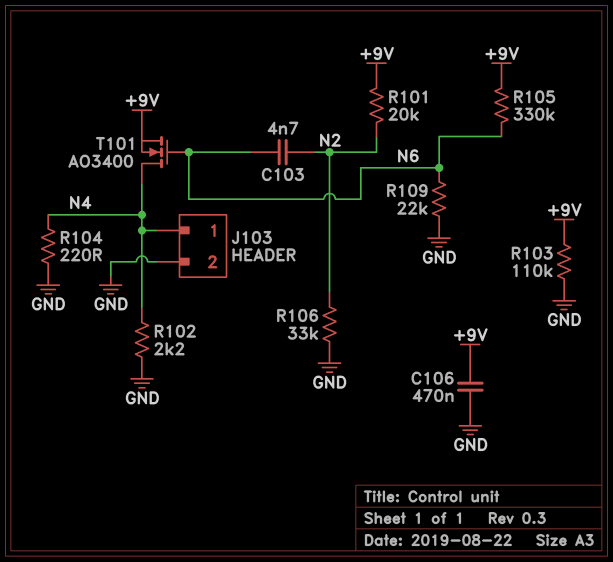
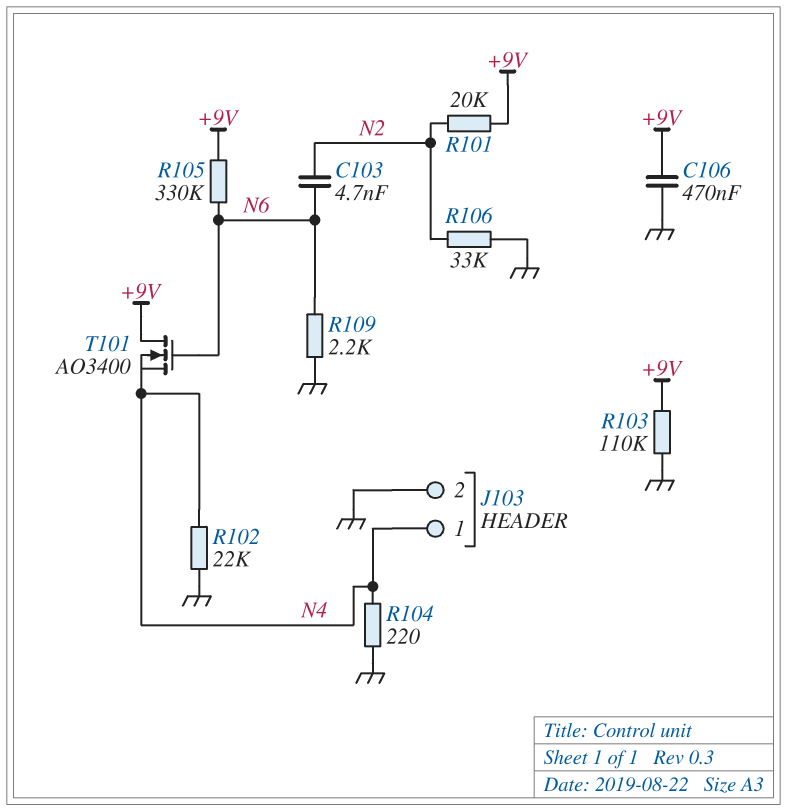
R102: 2.2k (GND, N4) -> 22k (GND, N4)
R109: 22k (GND, N6) -> 2.2k (GND, N6)
T101: NMOS AO3400 (G N6, D N4, S +9V) -> NMOS AO3400 (G N6, D +9V, S N4)

